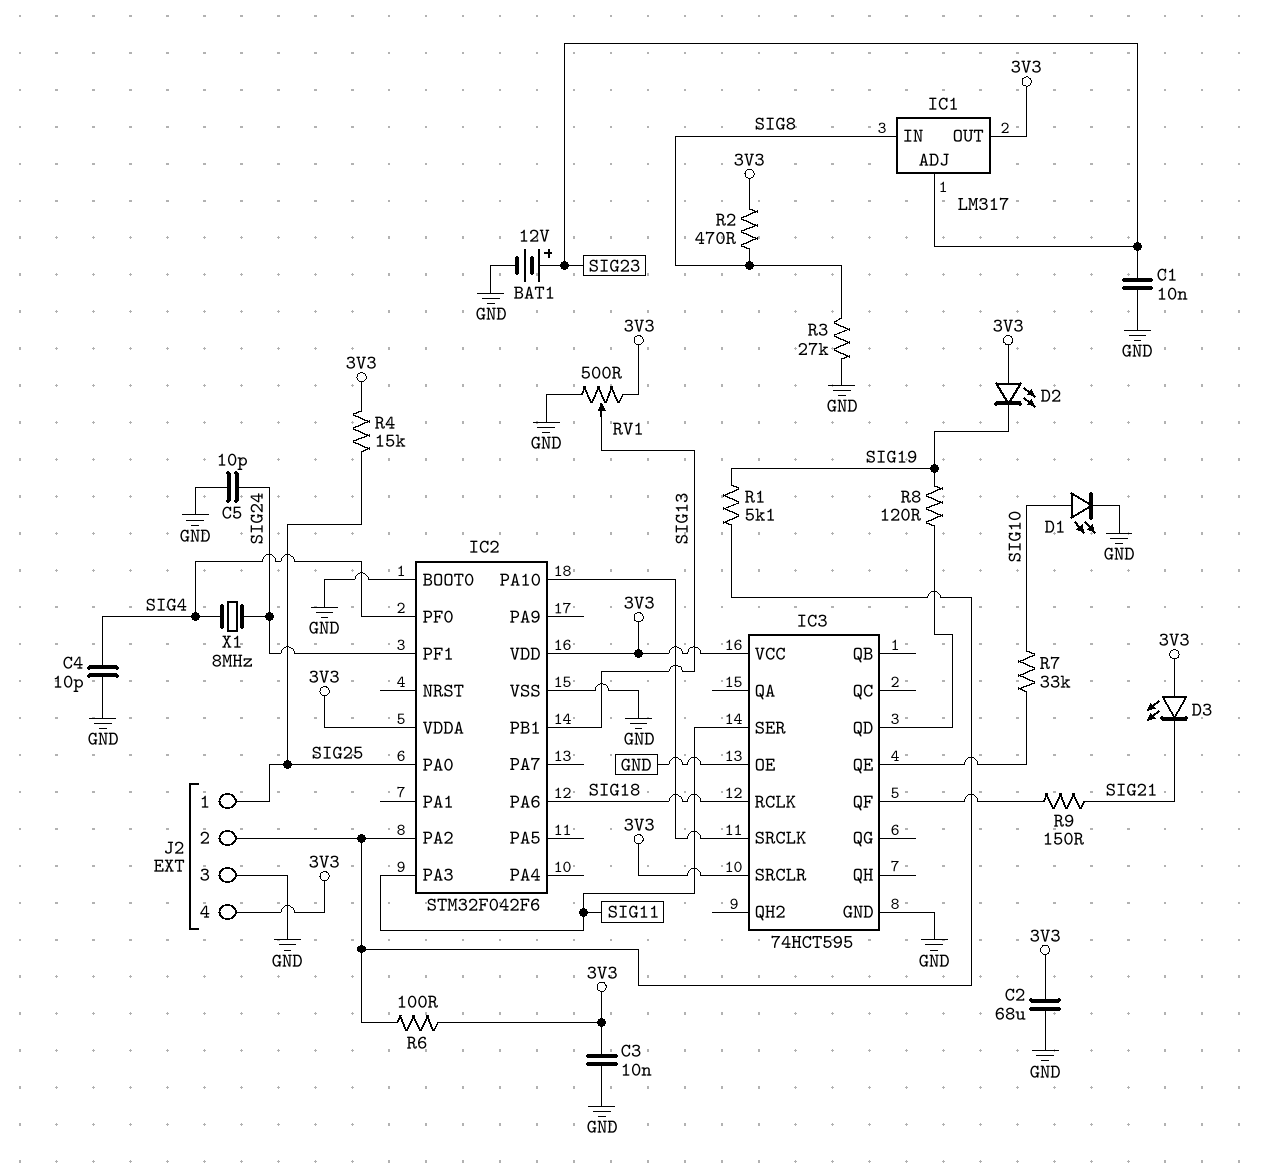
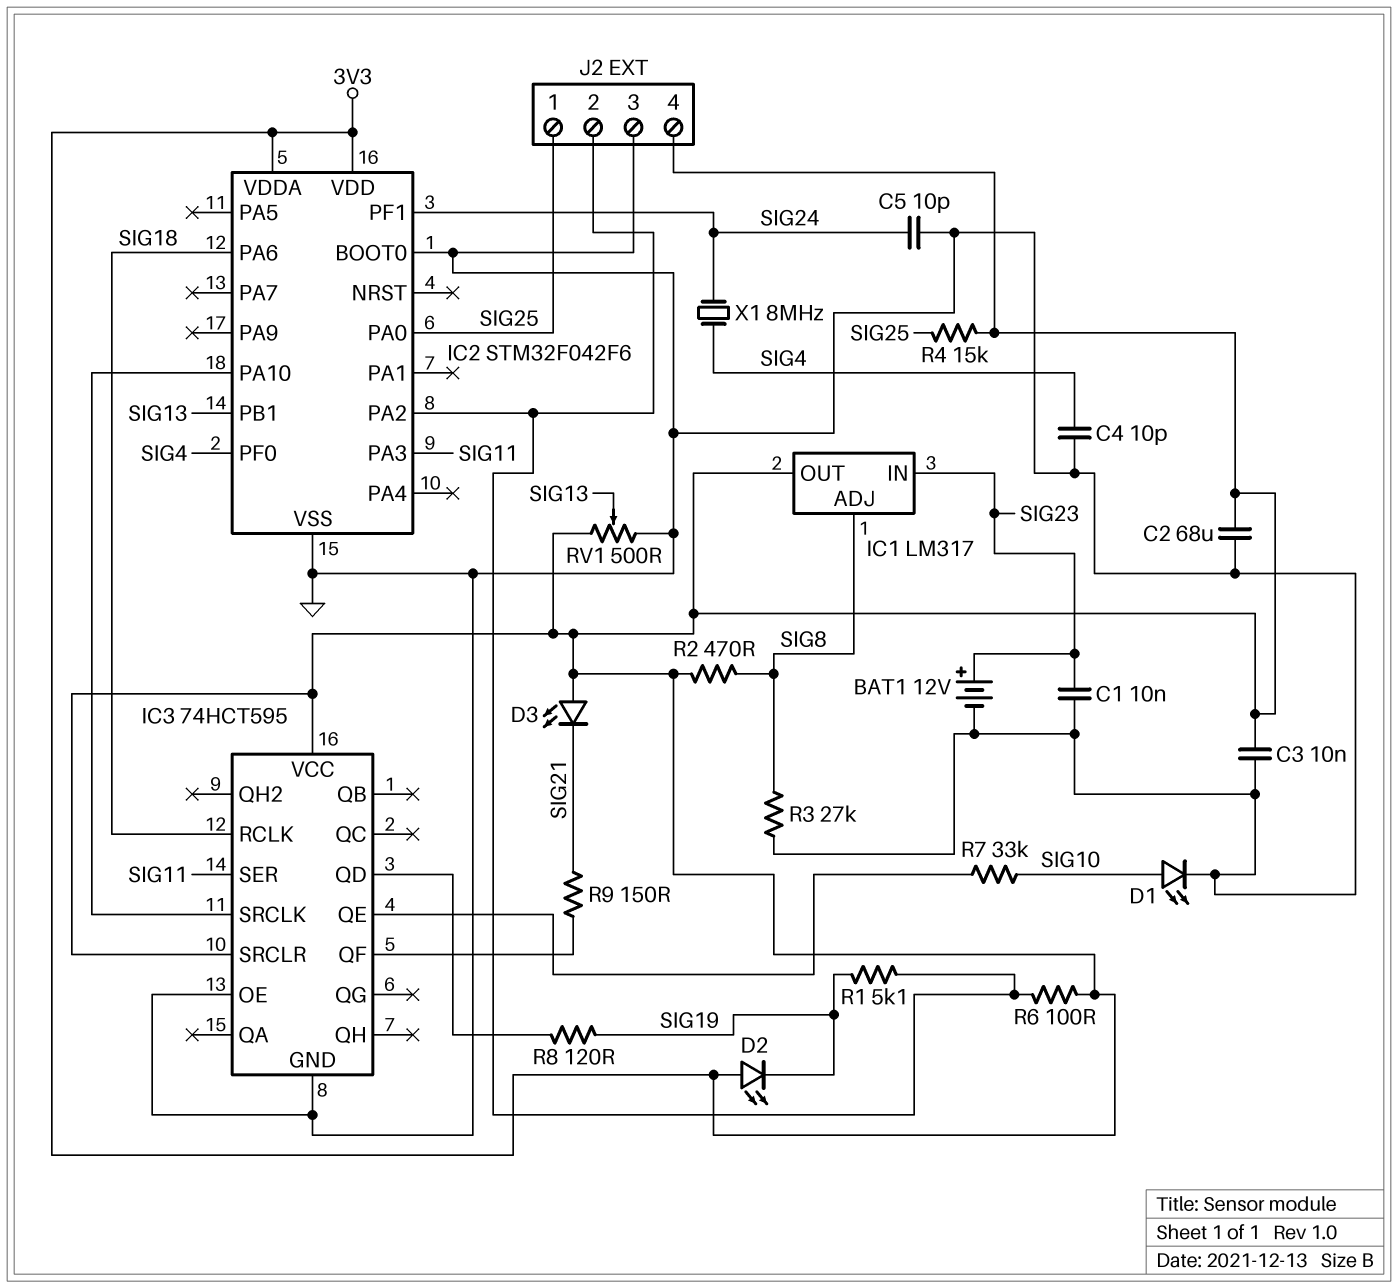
IC1 pin ADJ: SIG23 -> SIG8
IC1 pin IN: SIG8 -> SIG23

